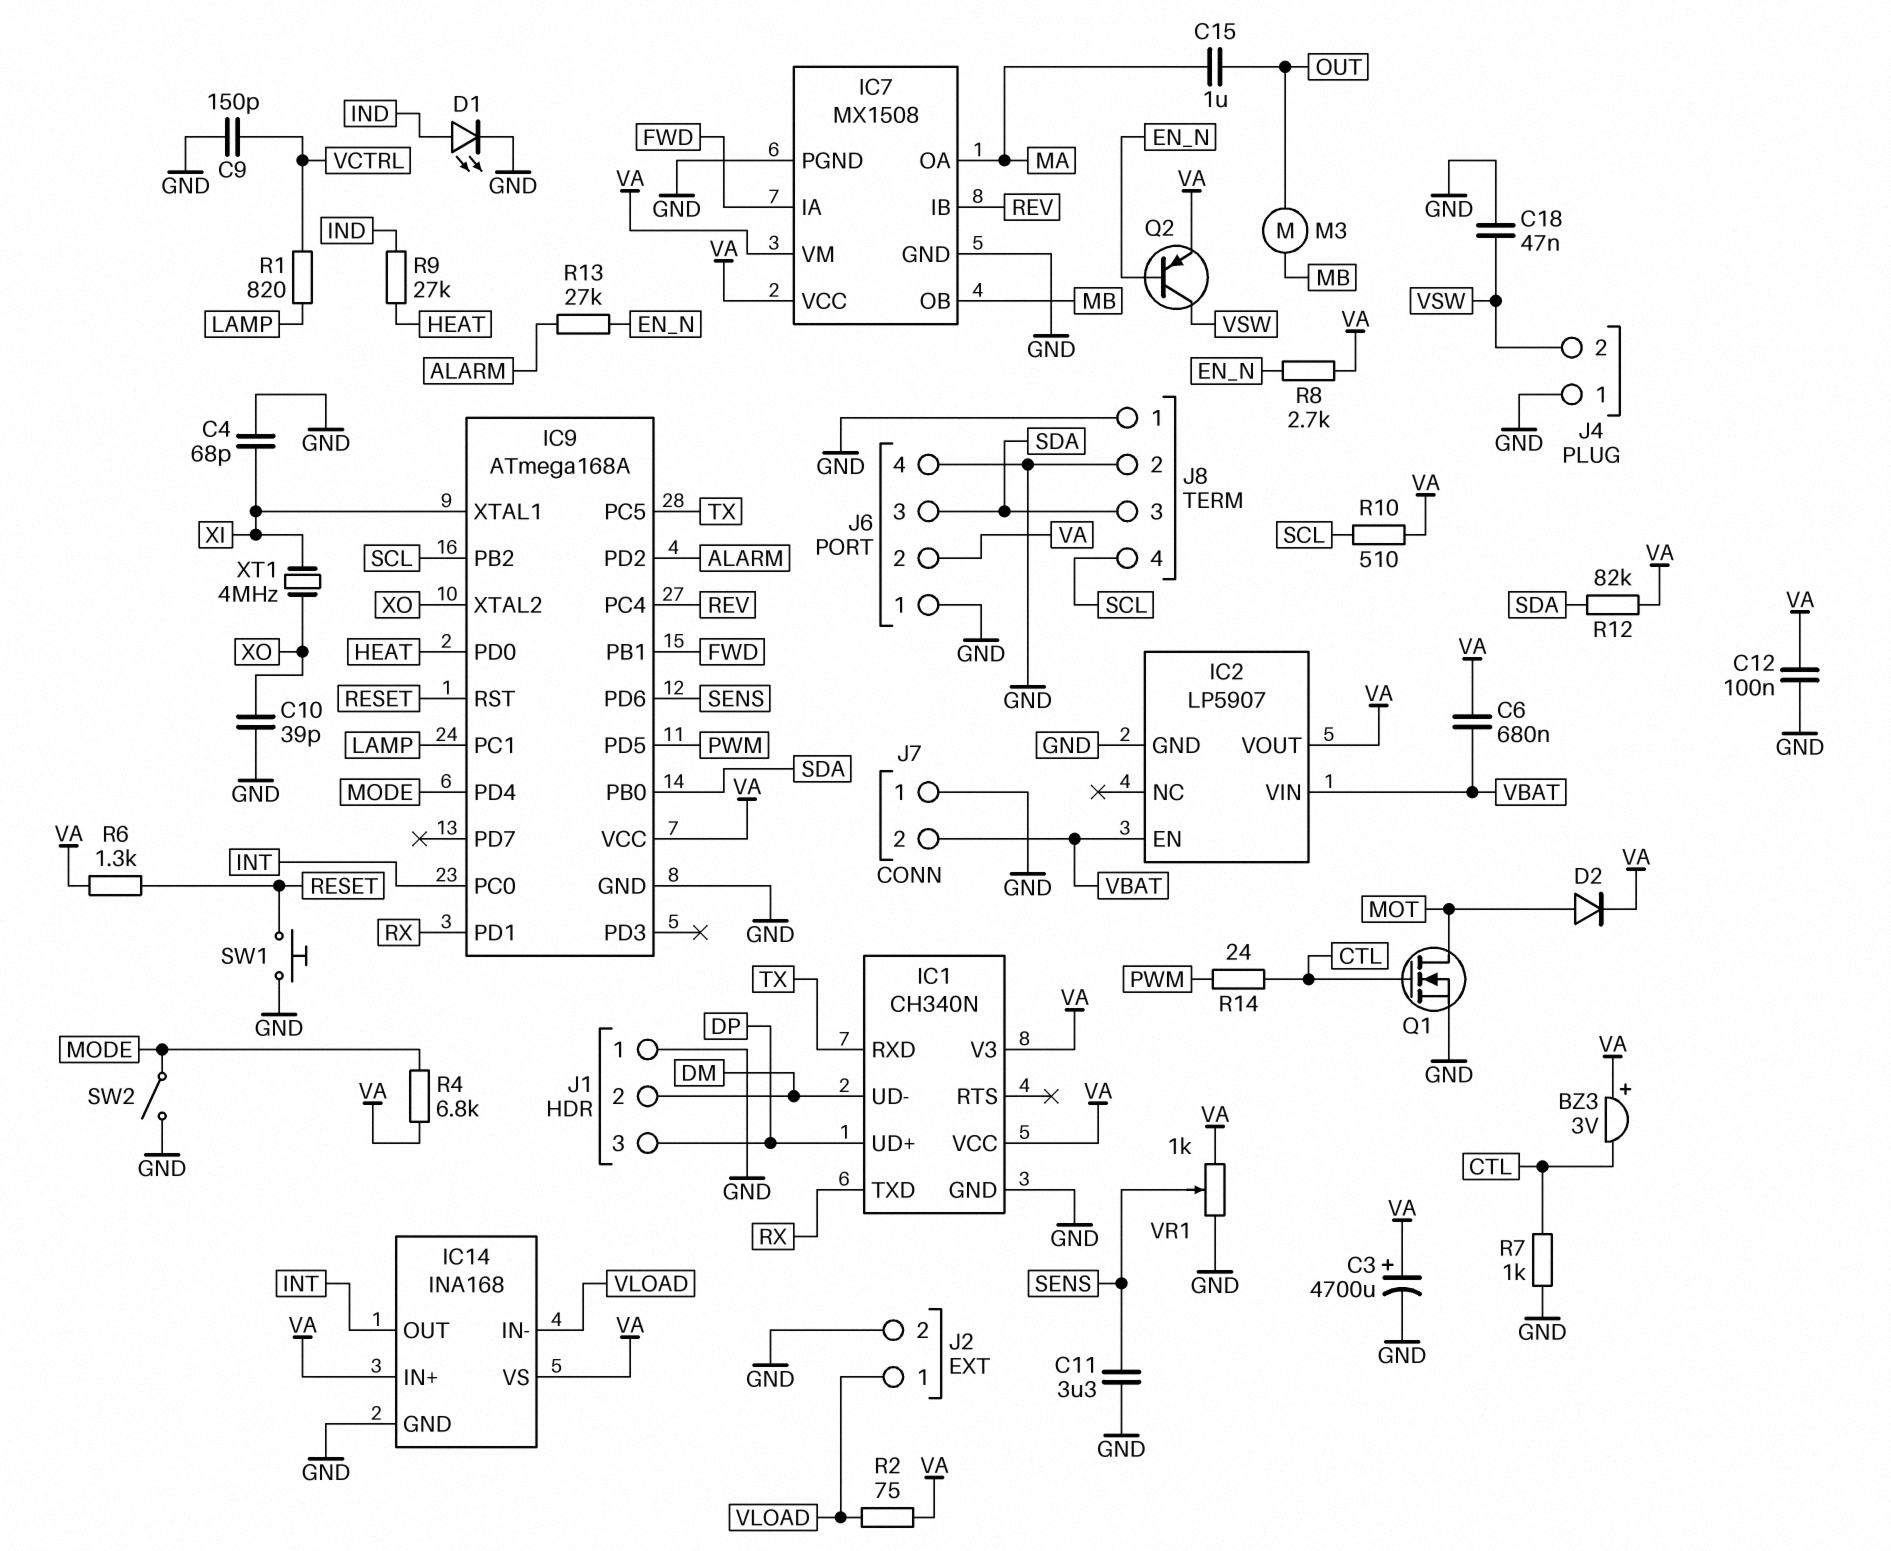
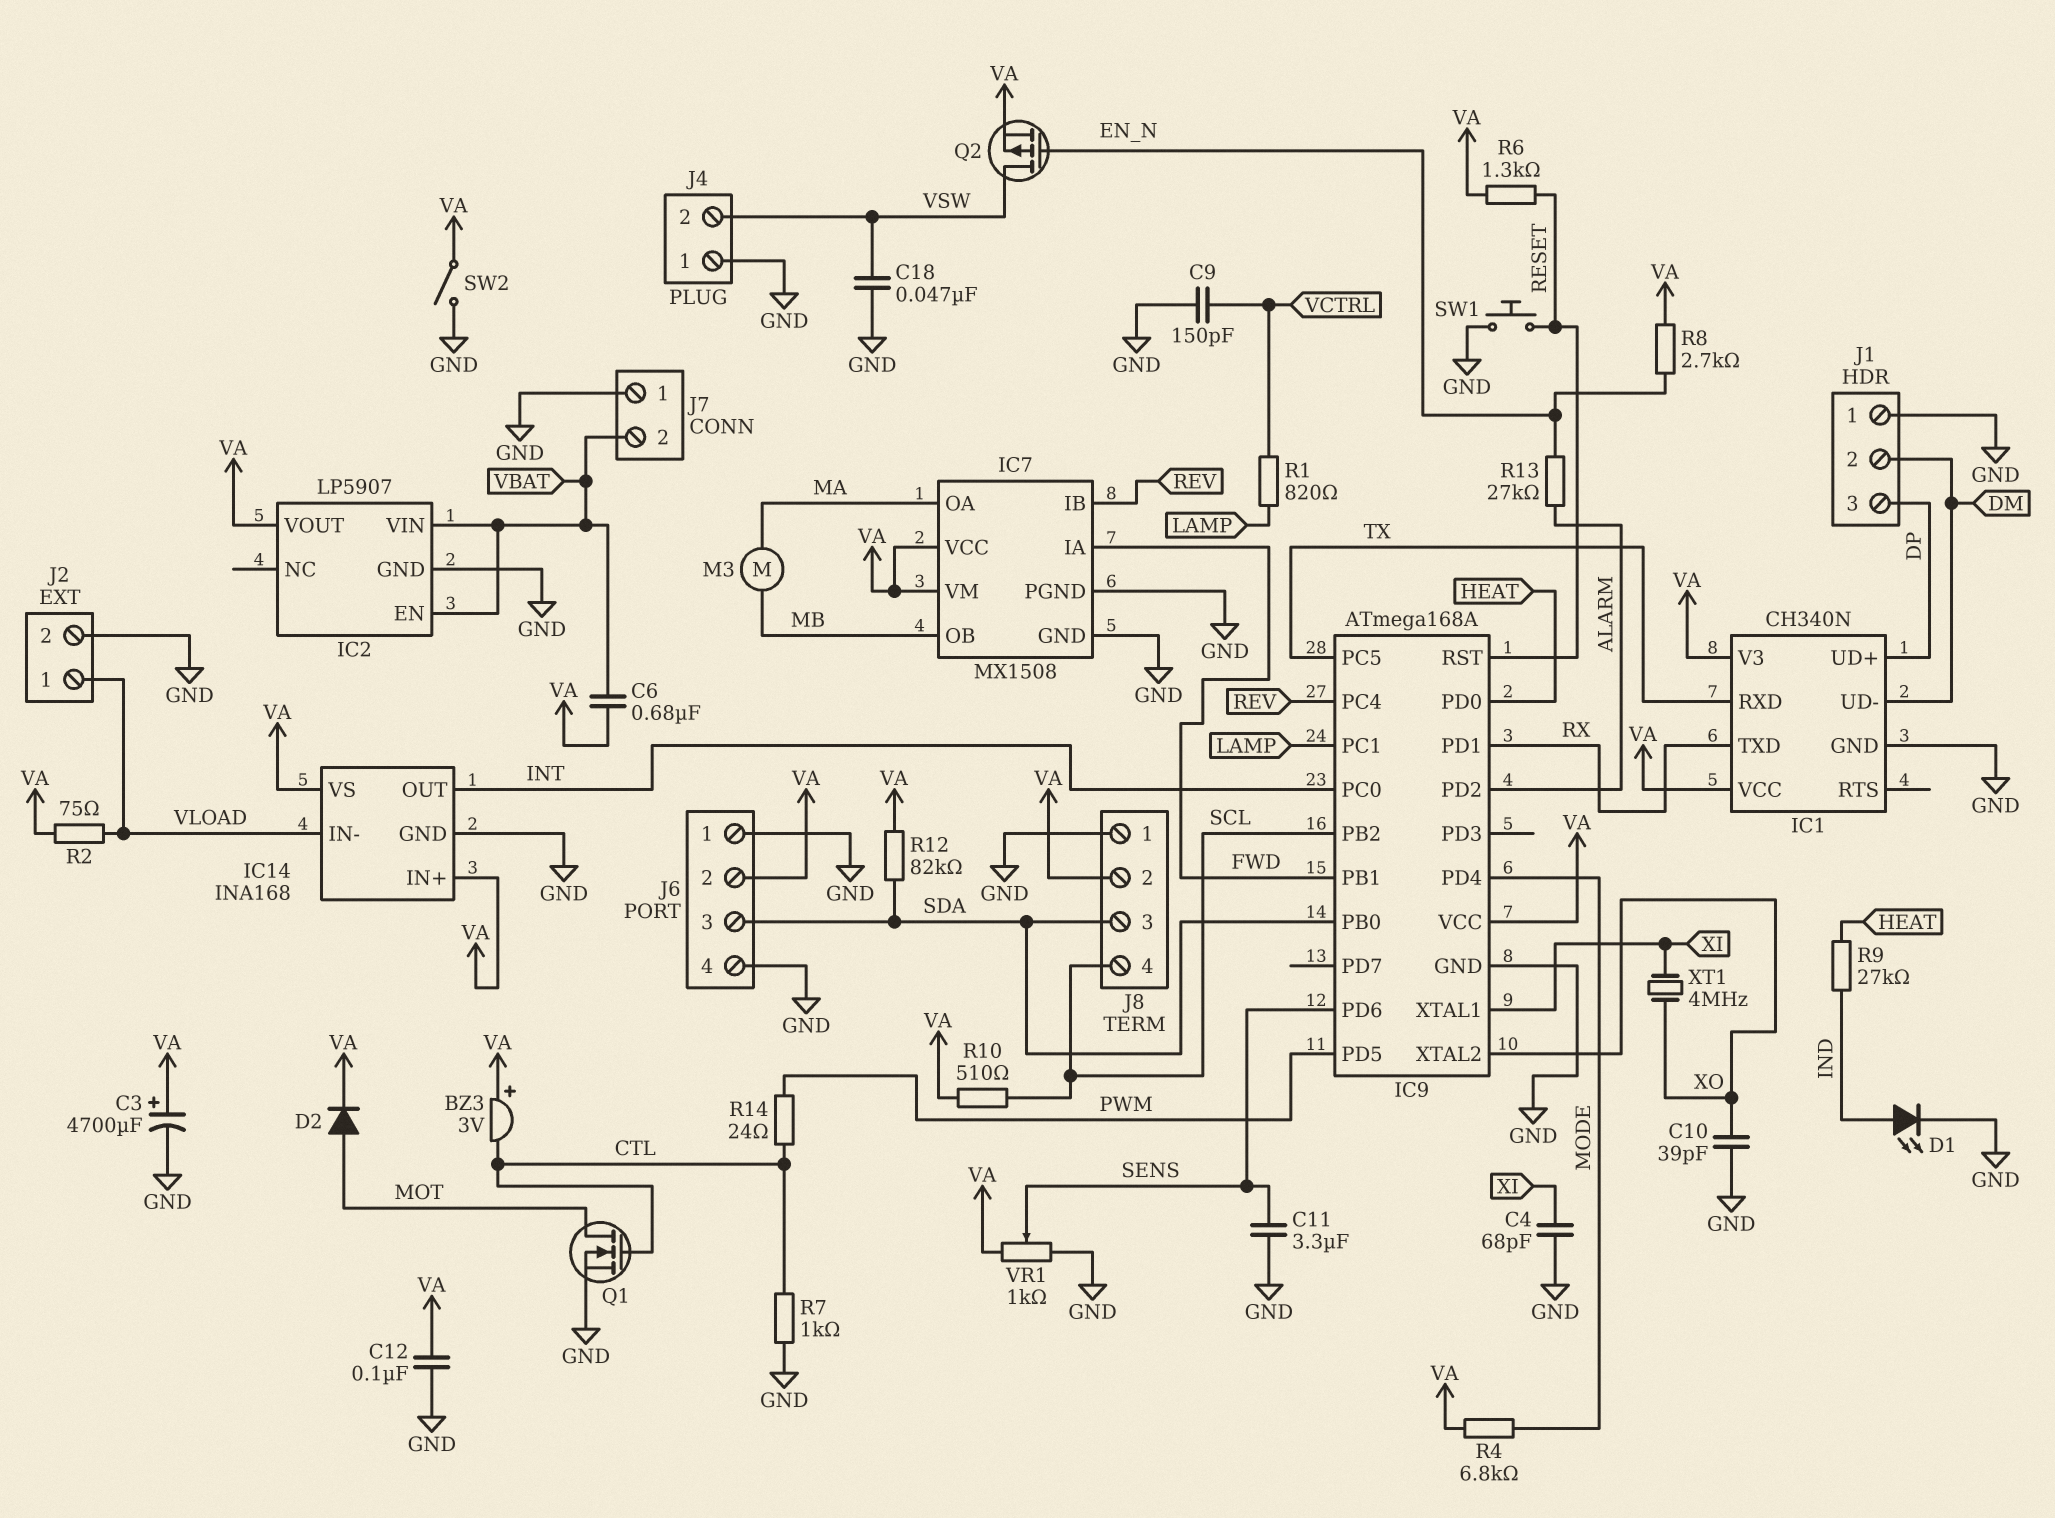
C15: 1uF (MA, OUT) -> none
J8 pin 2: GND -> VA
M3: motor (MB, OUT) -> motor (MA, MB)
Q2: PNP (B EN_N, C VSW, E VA) -> PMOS (G EN_N, D VSW, S VA)
SW2: switch (GND, MODE) -> switch (GND, VA)

